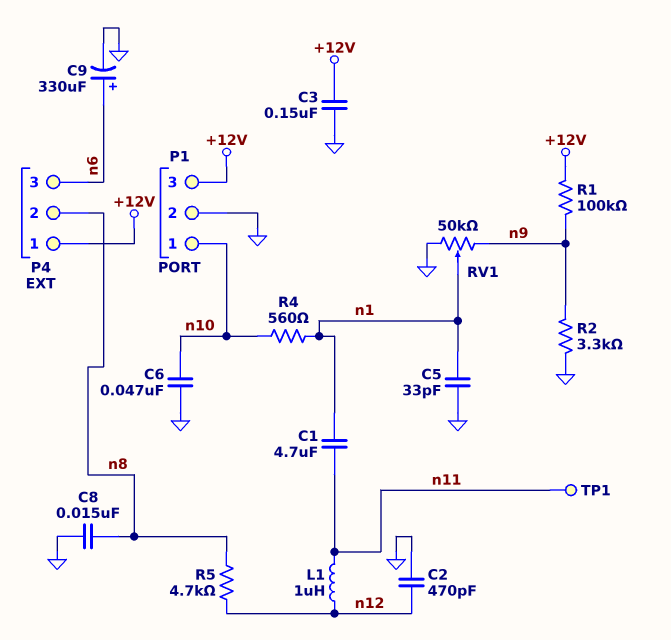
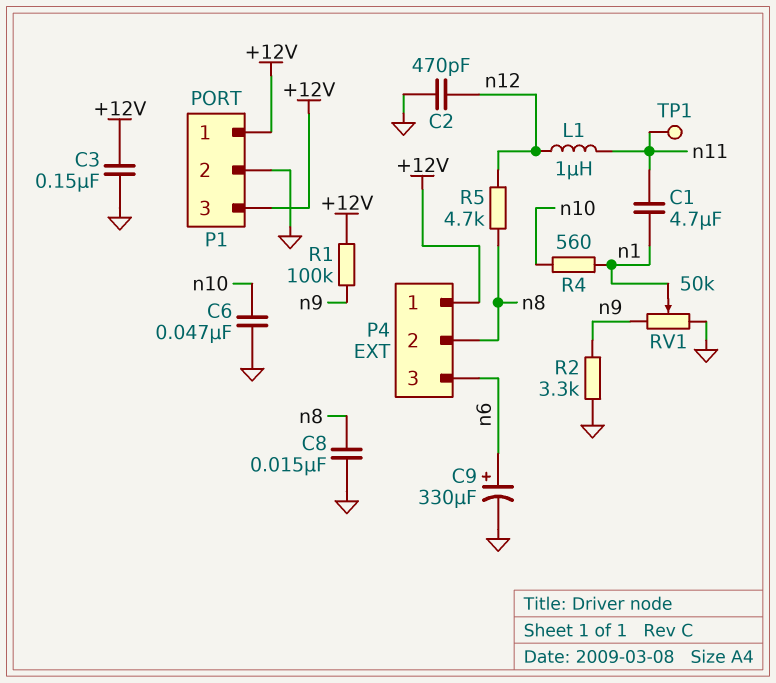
C5: 33pF (GND, n1) -> none
P1 pin 1: n10 -> +12V

